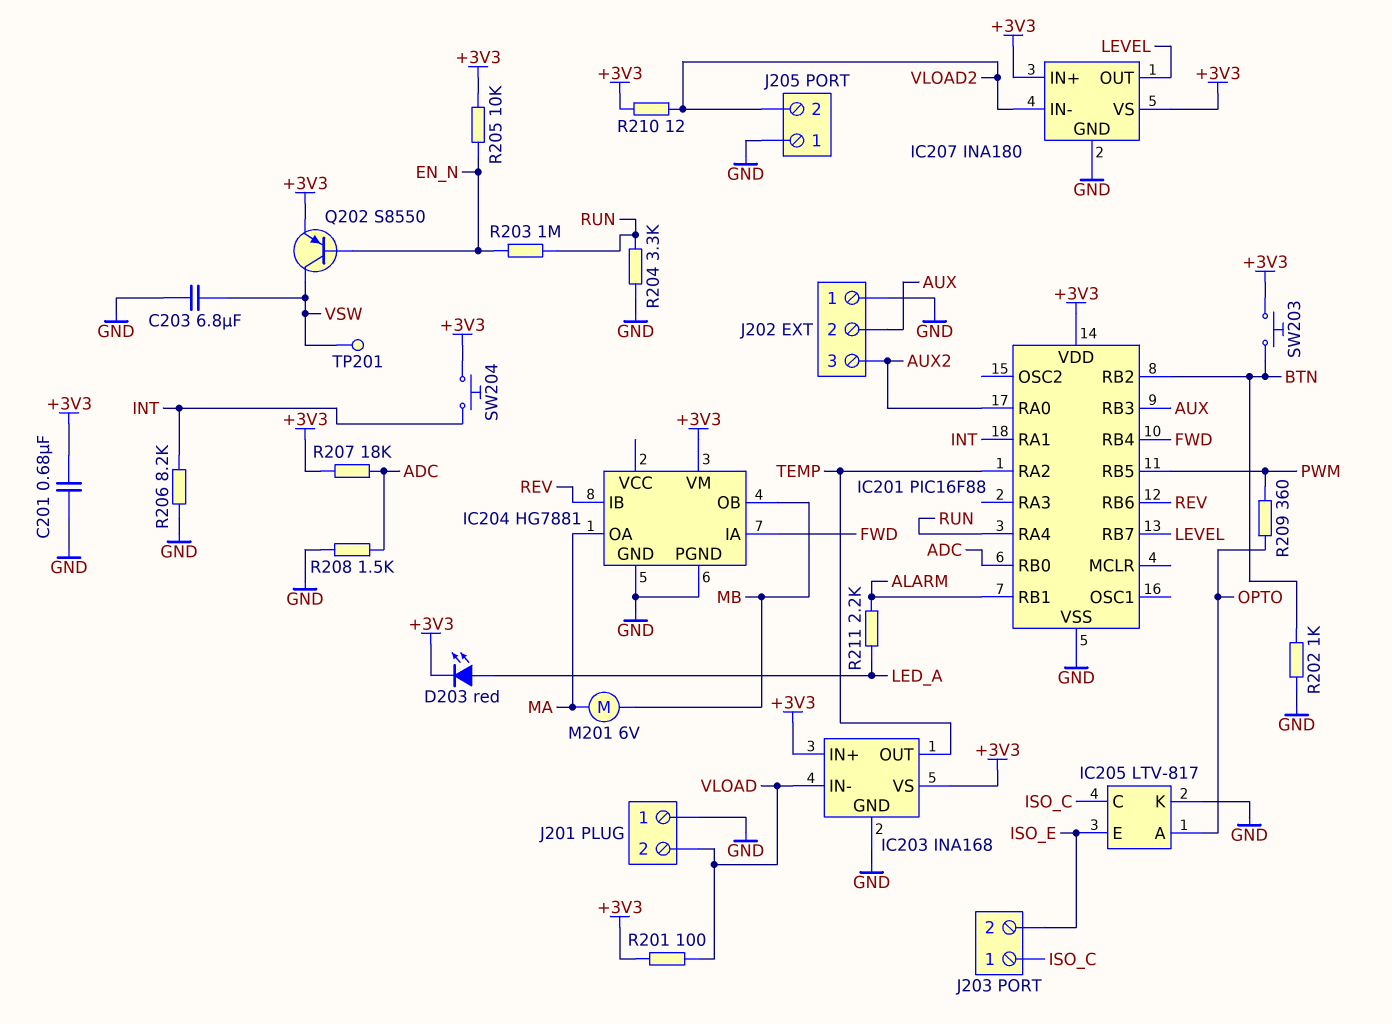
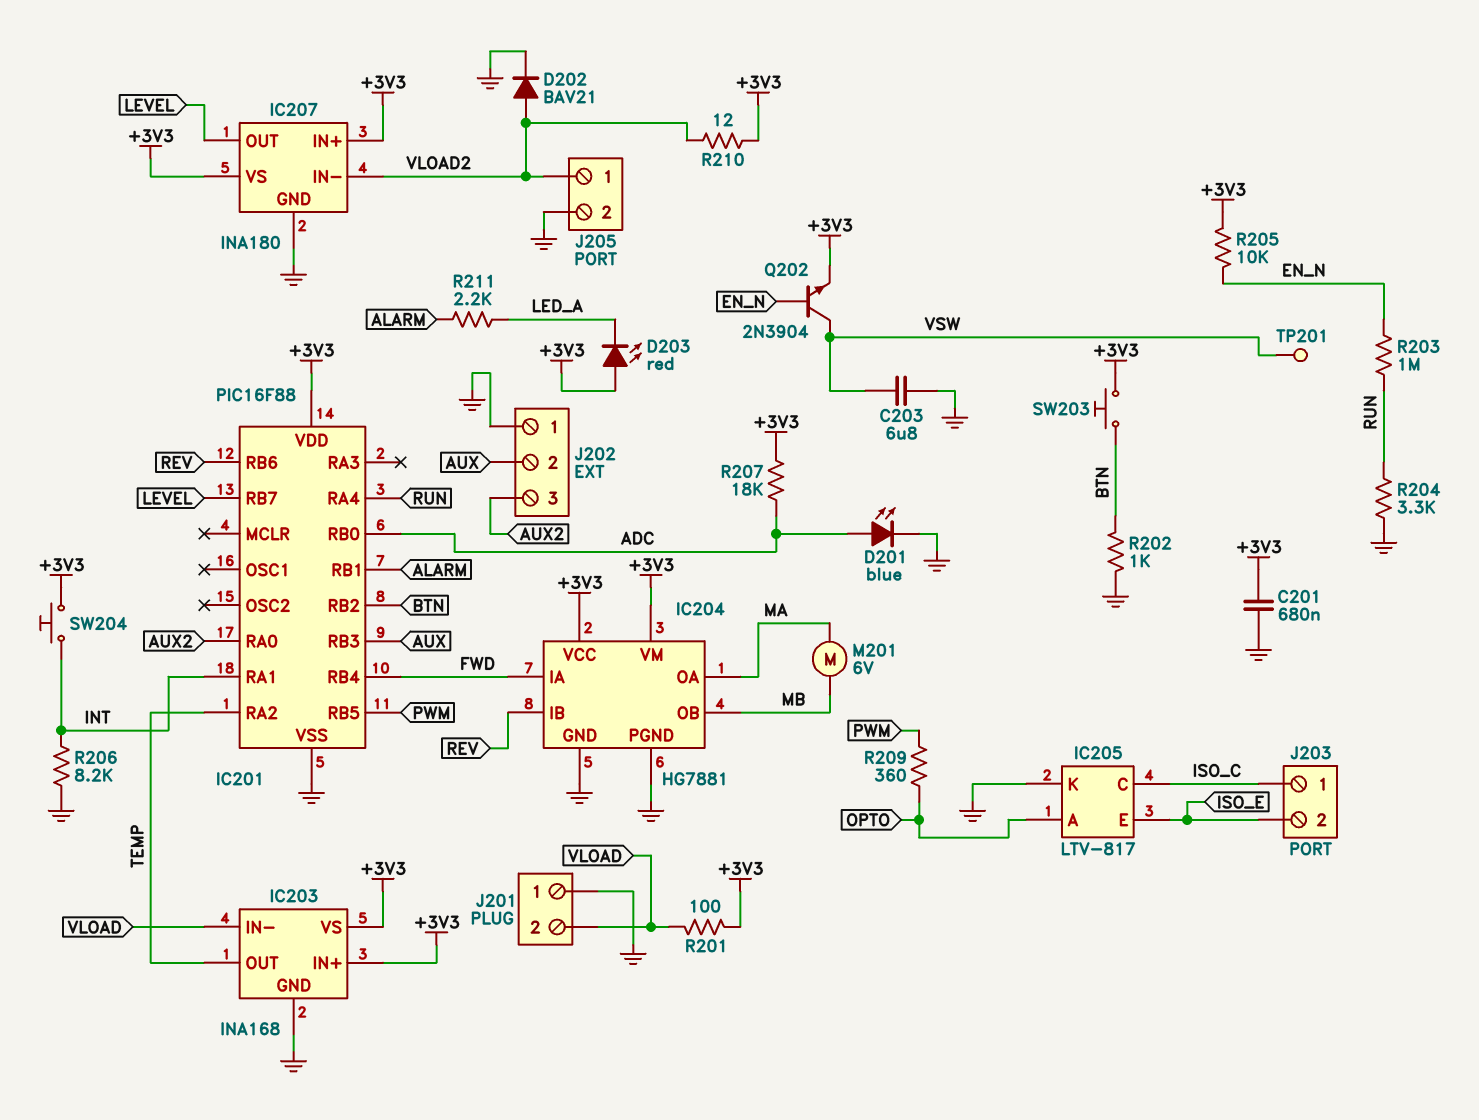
D201: none -> LED blue (A ADC, K GND)
D202: none -> diode BAV21 (A VLOAD2, K GND)
D203: LED red (A LED_A, K +3V3) -> LED red (A +3V3, K LED_A)
IC204 pin VCC: none -> +3V3
J205 pin 1: GND -> VLOAD2
J205 pin 2: VLOAD2 -> GND
Q202: PNP S8550 (B EN_N, C VSW, E +3V3) -> NPN 2N3904 (B EN_N, C VSW, E +3V3)
R208: 1.5k (ADC, GND) -> none

